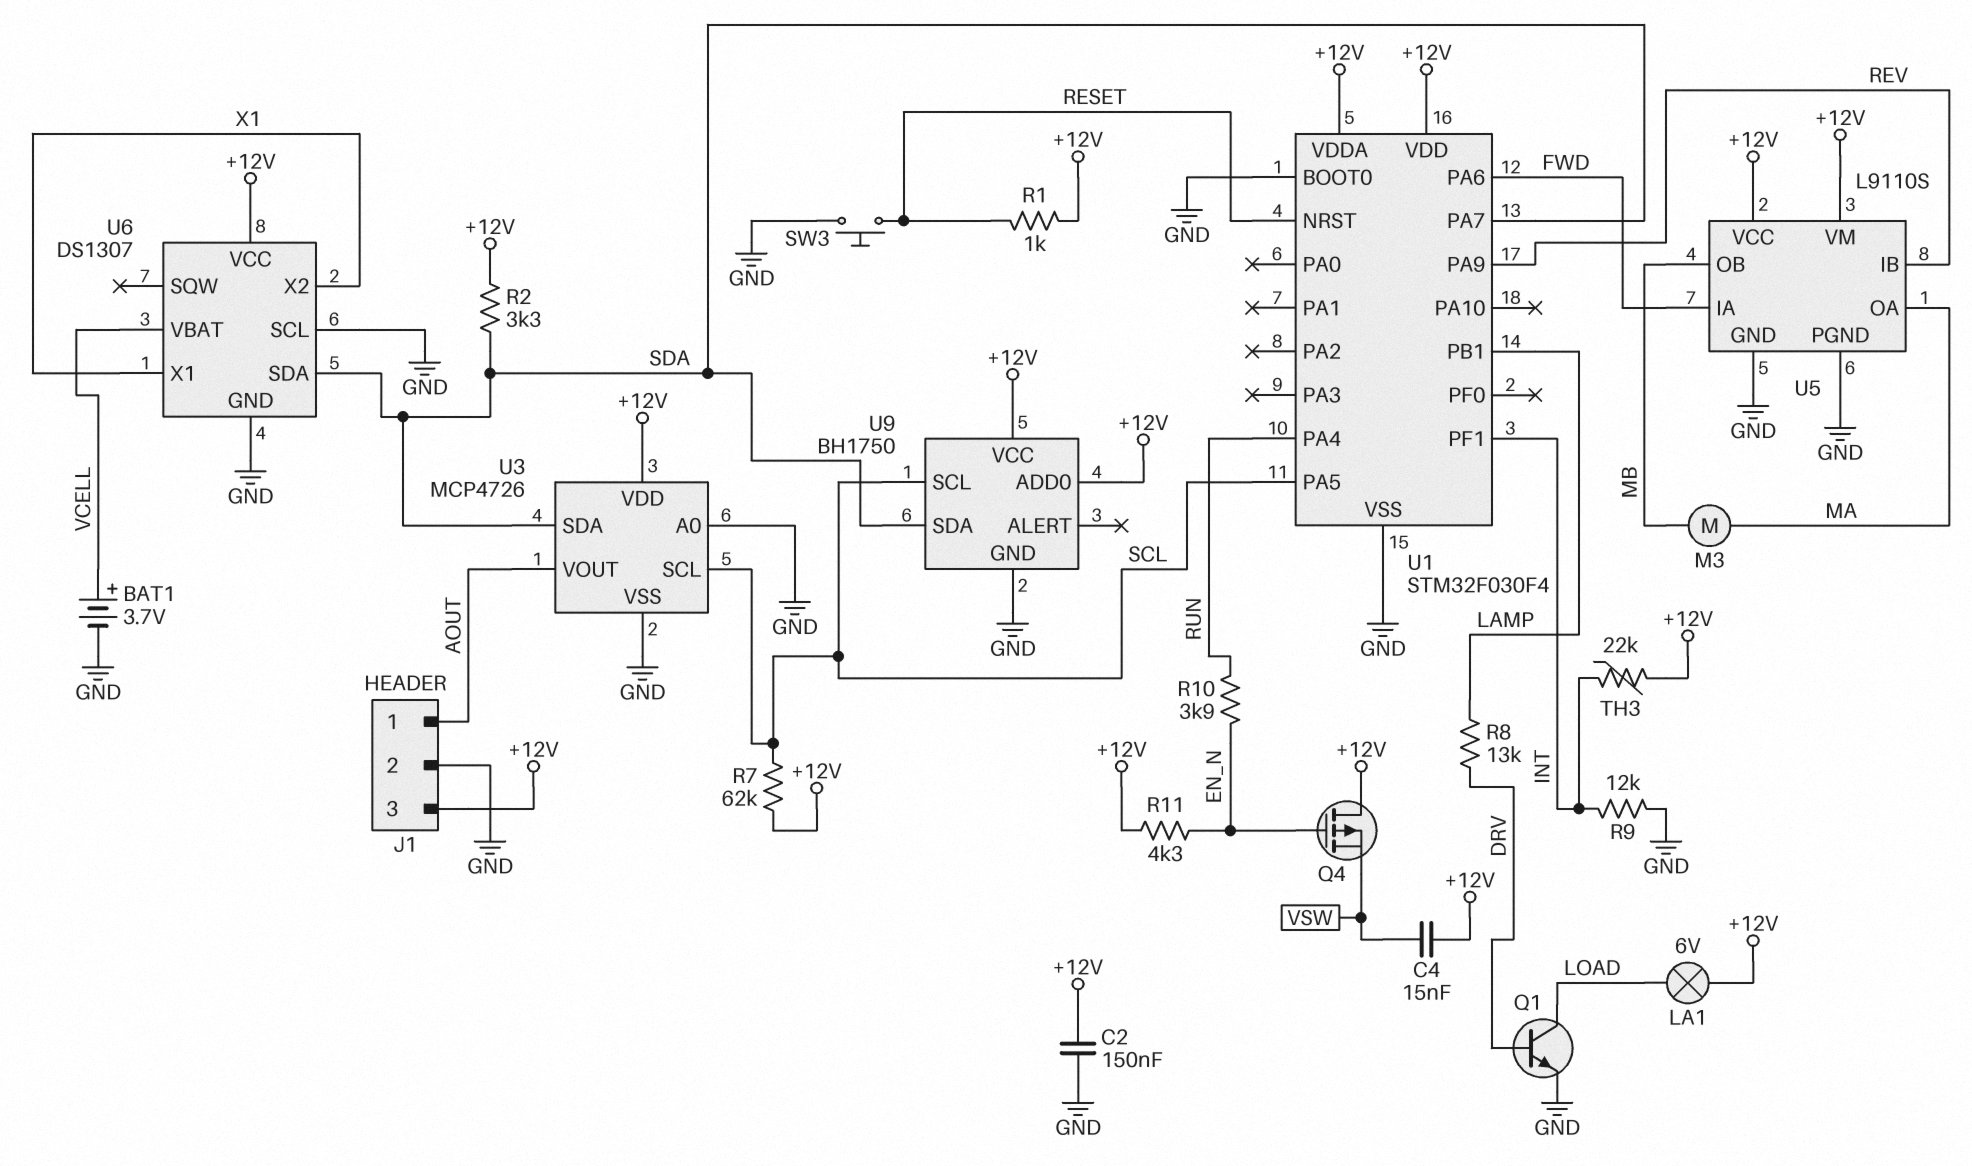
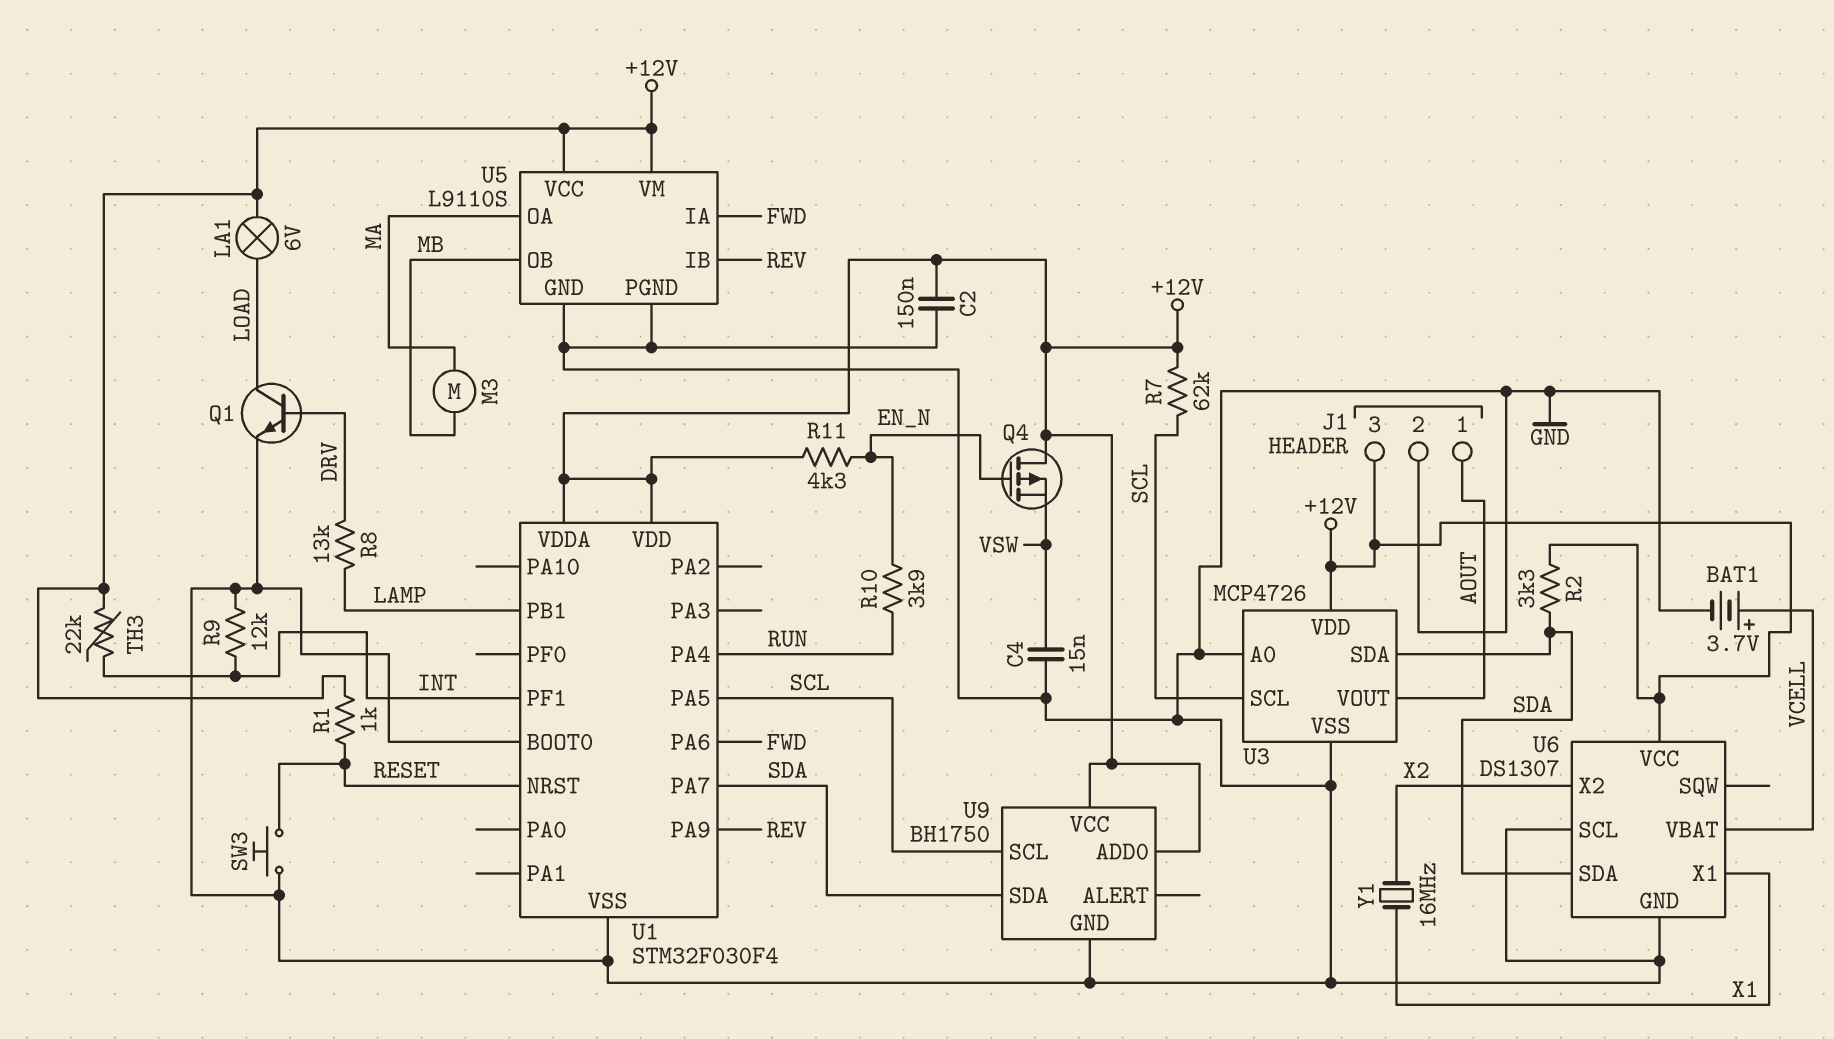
C4: 15nF (+12V, VSW) -> 15nF (GND, VSW)
U6 pin X2: X1 -> X2
Y1: none -> 16MHz (X1, X2)

